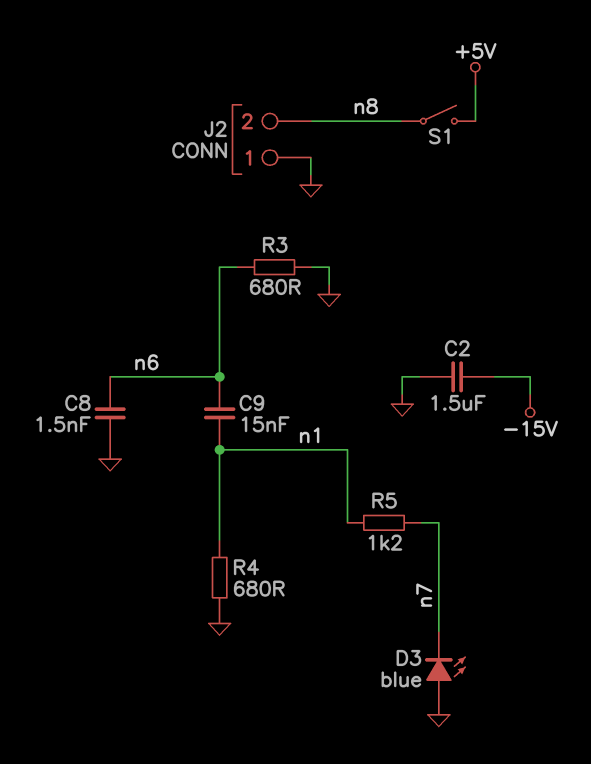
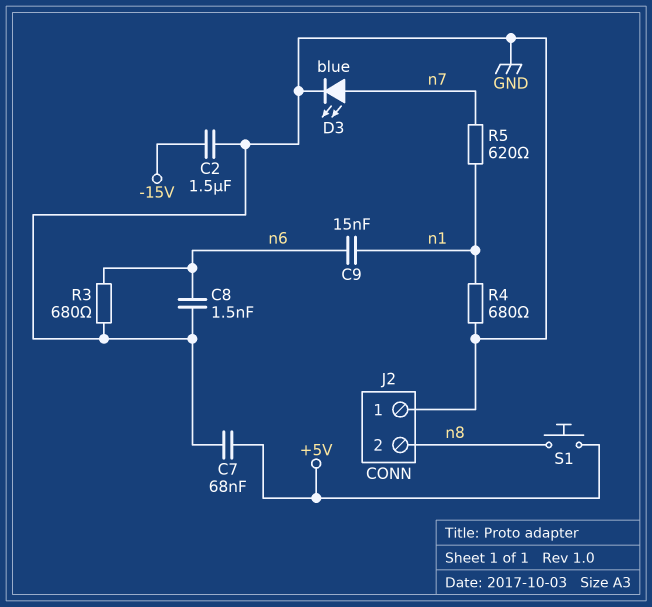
C7: none -> 68nF (+5V, GND)
D3: LED blue (A GND, K n7) -> LED blue (A n7, K GND)
R5: 1.2k (n1, n7) -> 620 (n1, n7)
S1: switch (+5V, n8) -> button (+5V, n8)

